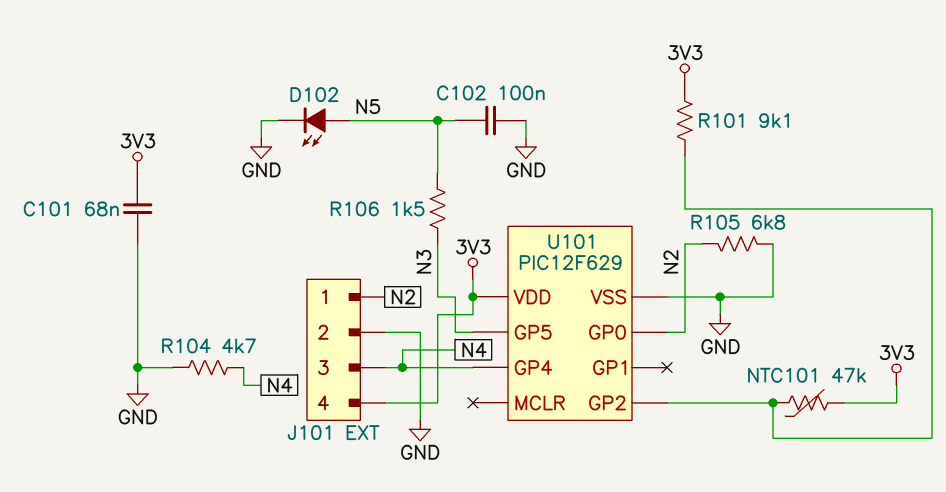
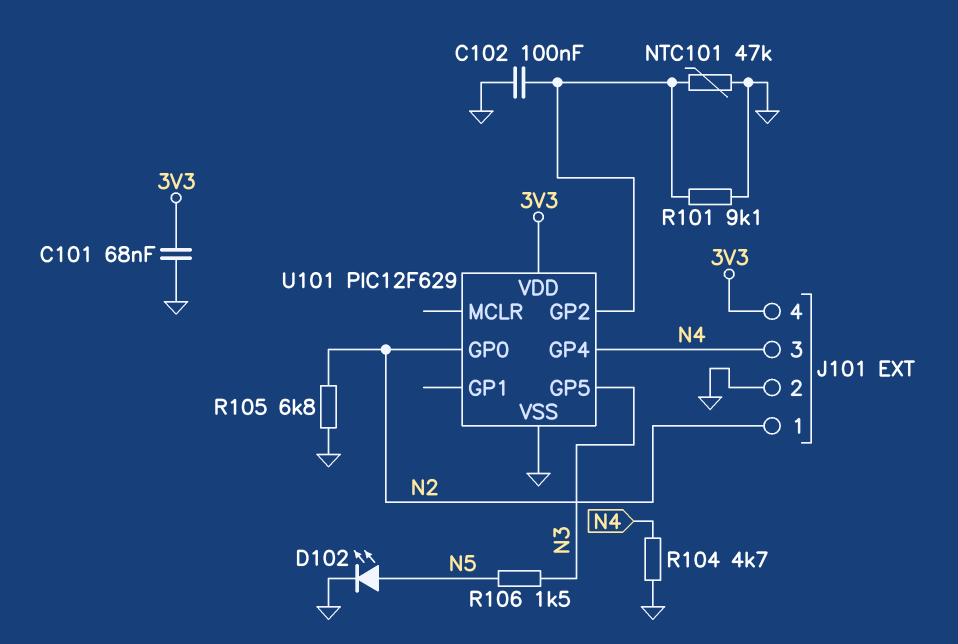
C102: 100nF (GND, N5) -> 100nF (GND, U101/GP2)
NTC101: 47k (3V3, U101/GP2) -> 47k (GND, U101/GP2)
R101: 9.1k (3V3, U101/GP2) -> 9.1k (GND, U101/GP2)

